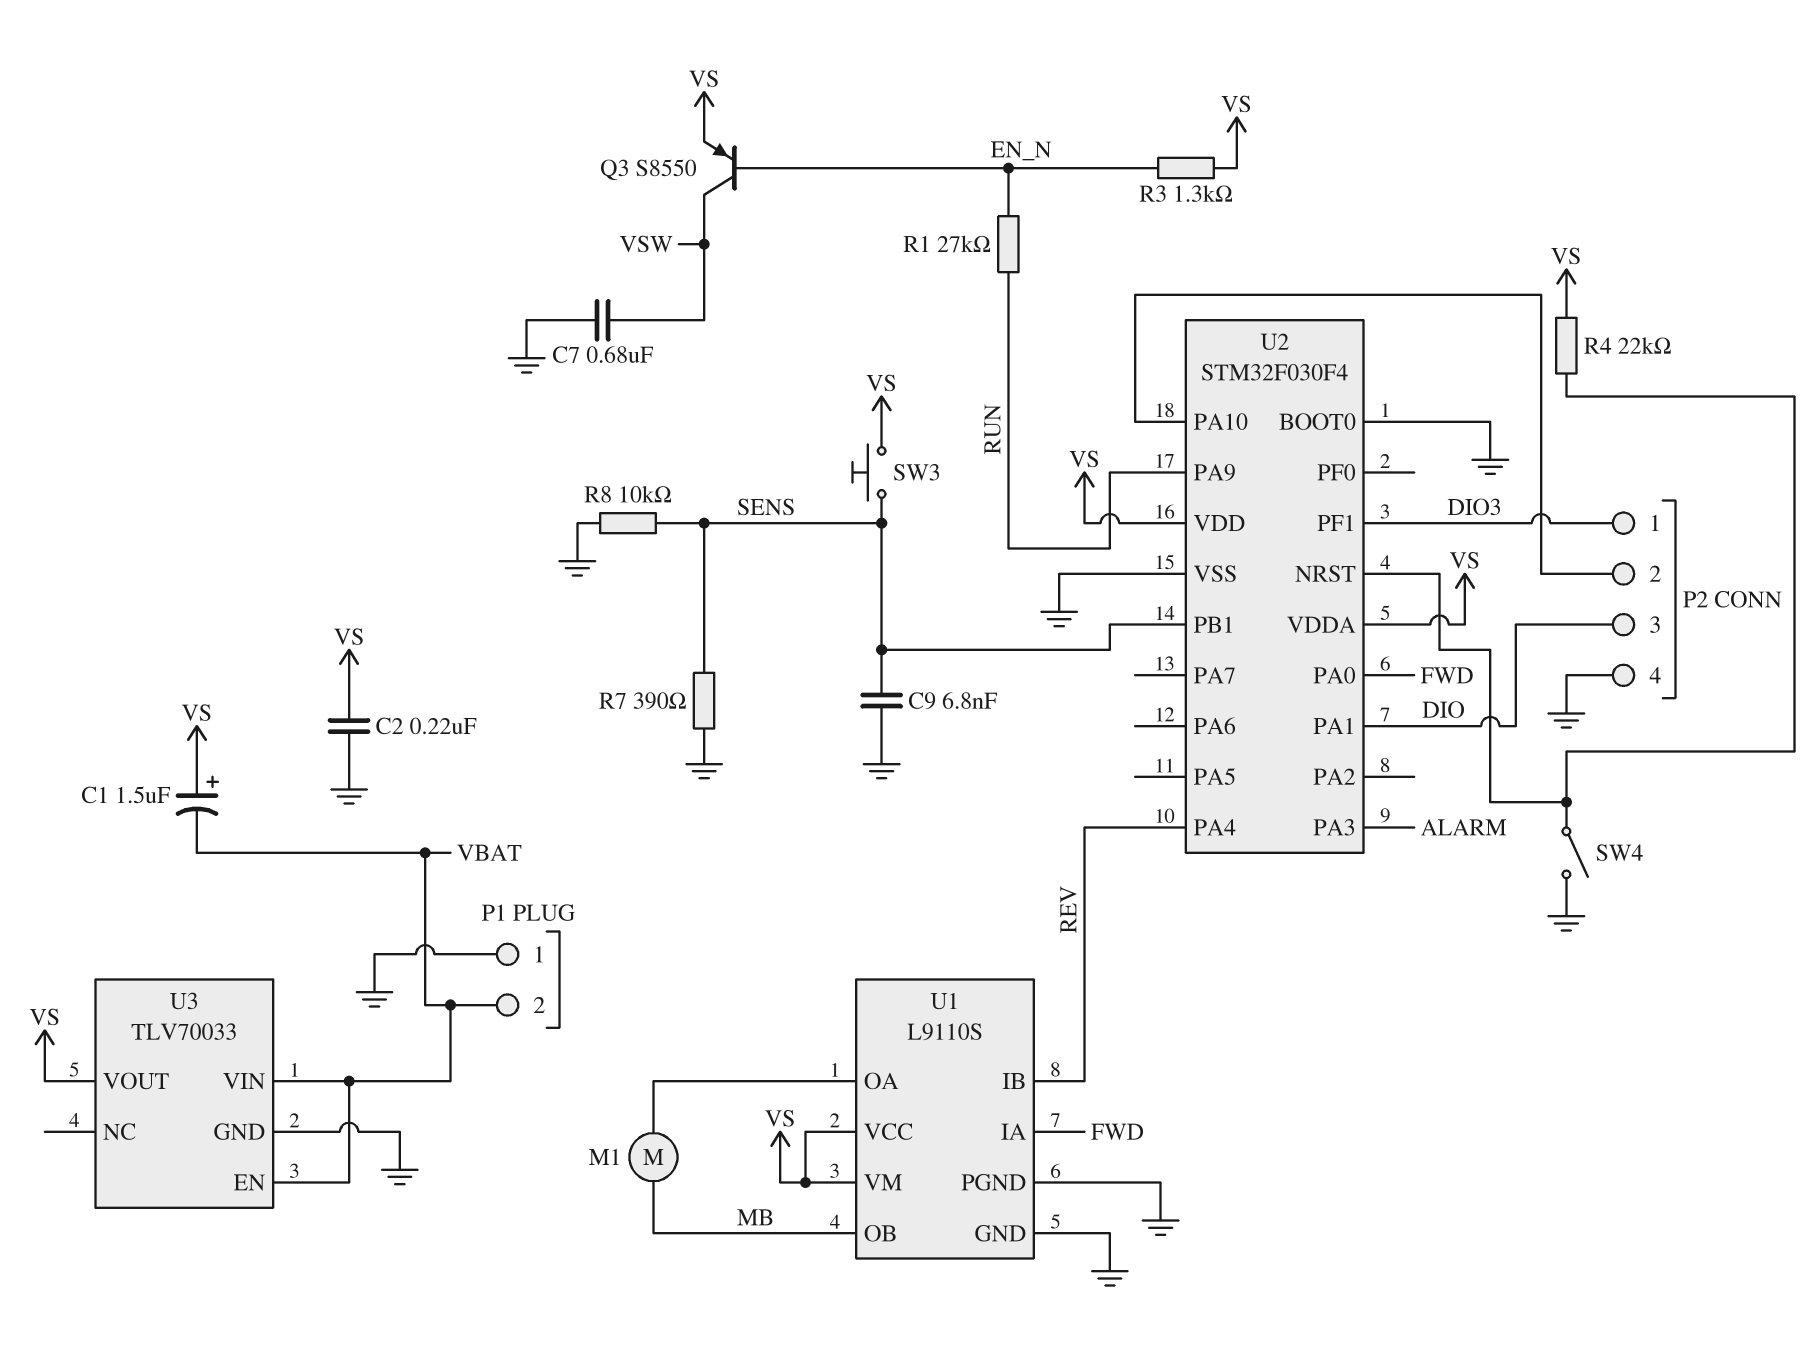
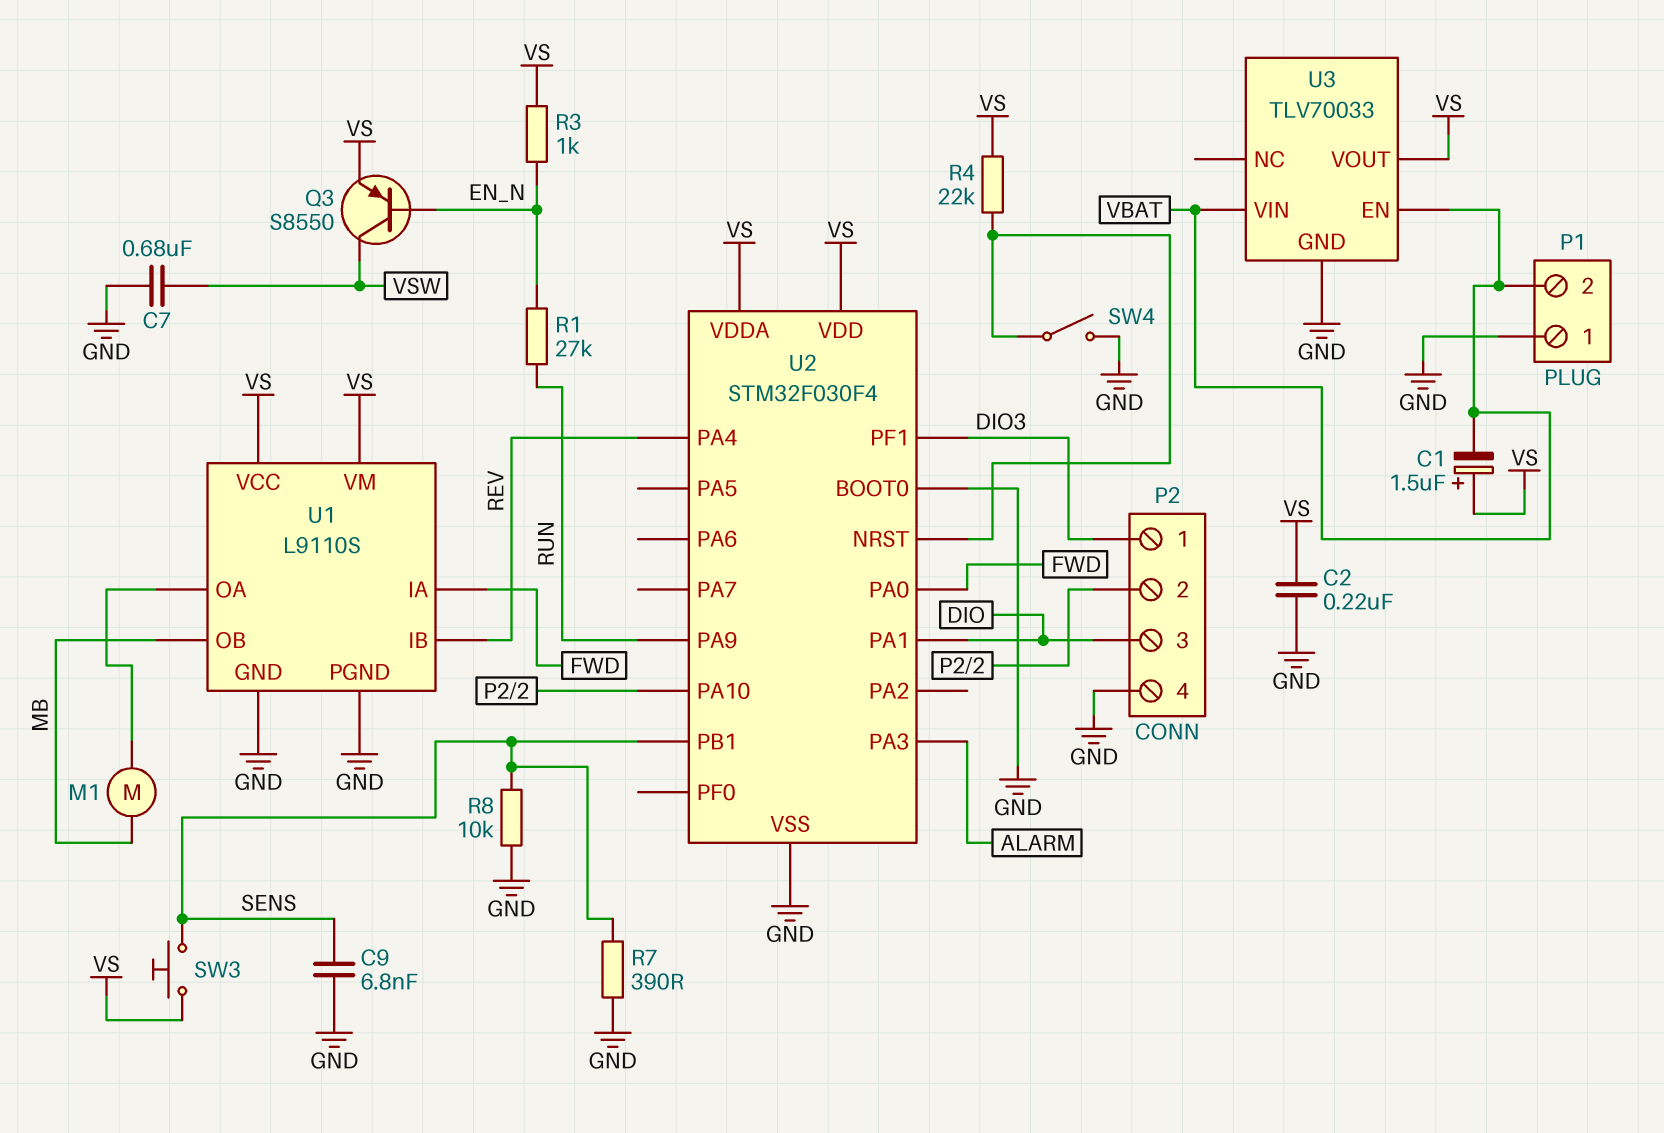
R3: 1.3k (EN_N, VS) -> 1k (EN_N, VS)

